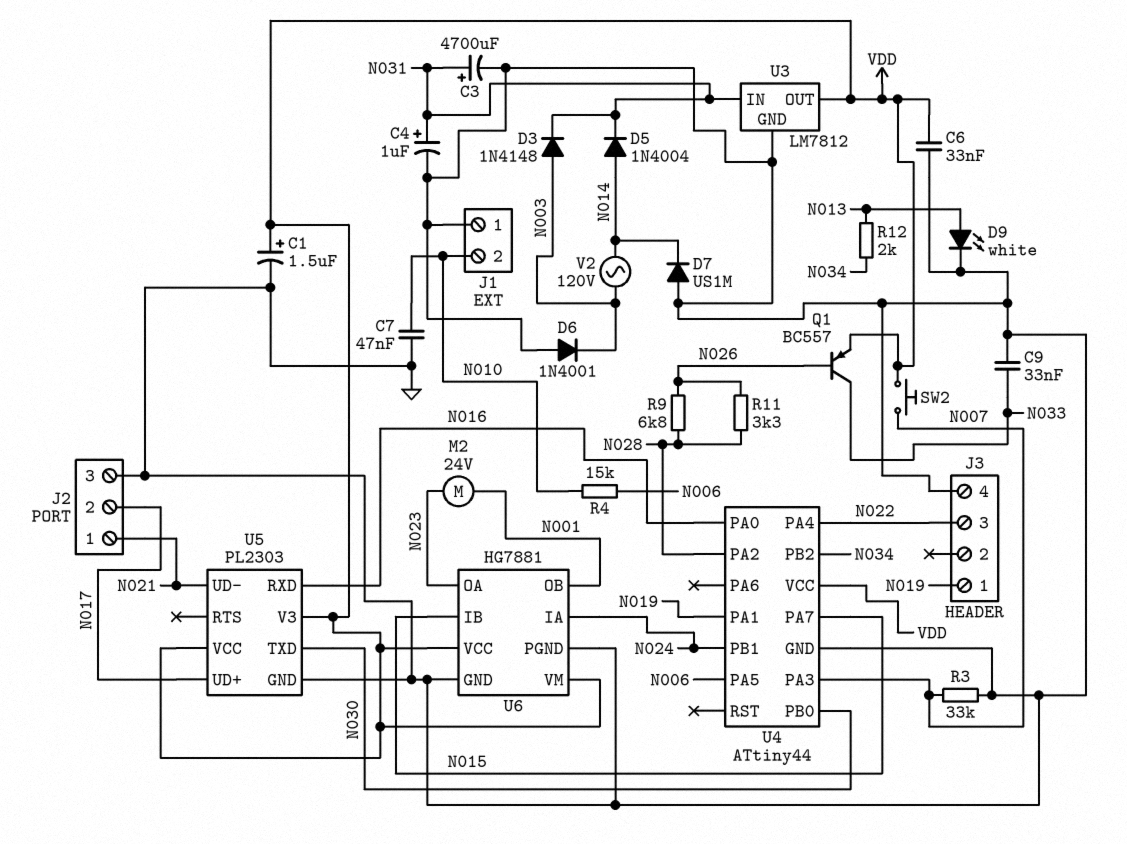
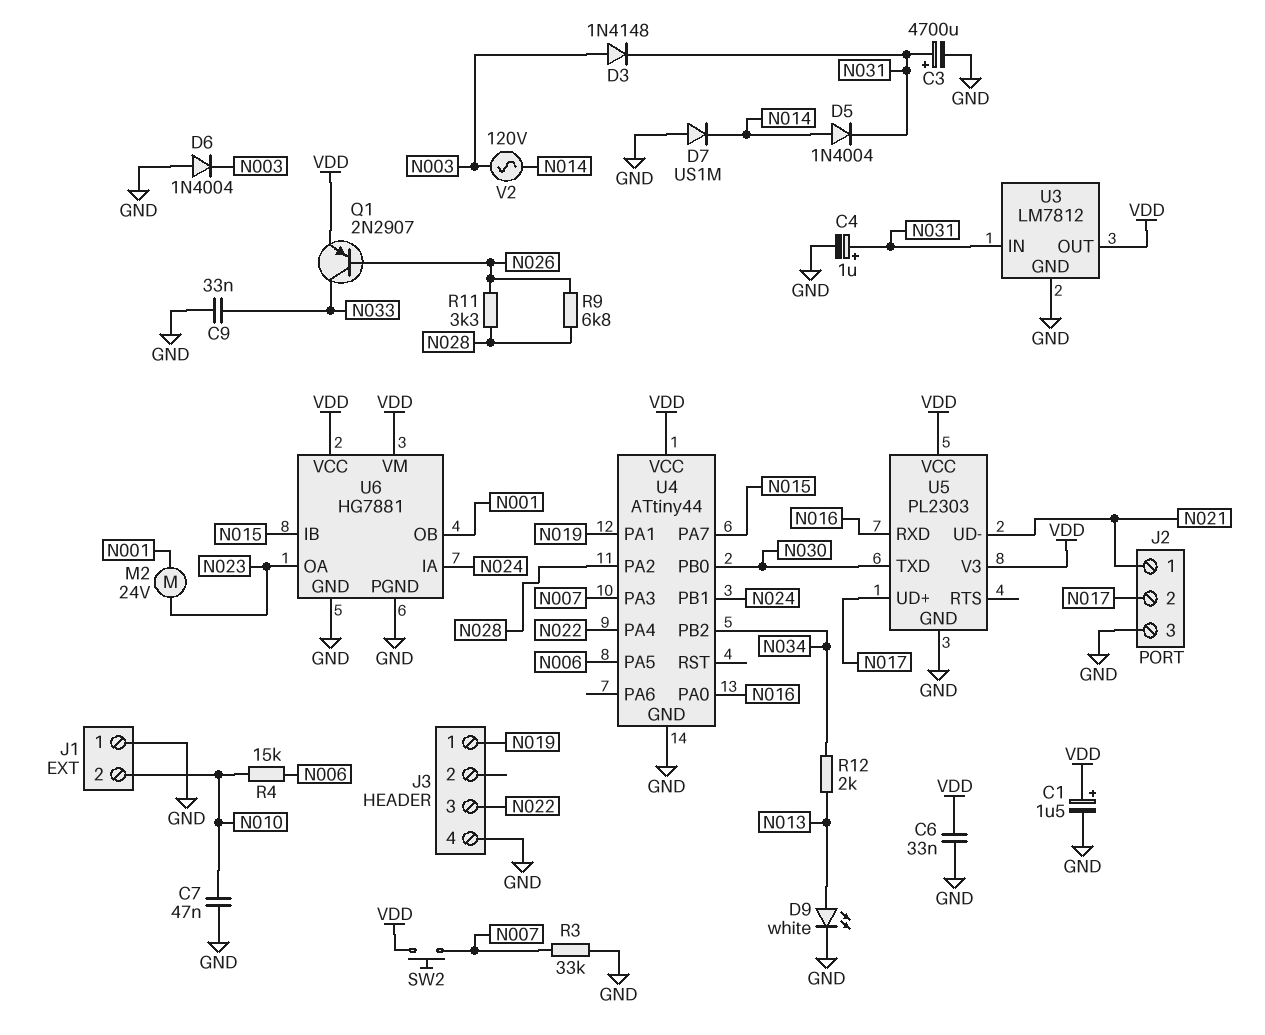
D6: diode 1N4001 (A GND, K N003) -> diode 1N4004 (A GND, K N003)
Q1: PNP BC557 (B N026, C N033, E VDD) -> PNP 2N2907 (B N026, C N033, E VDD)

